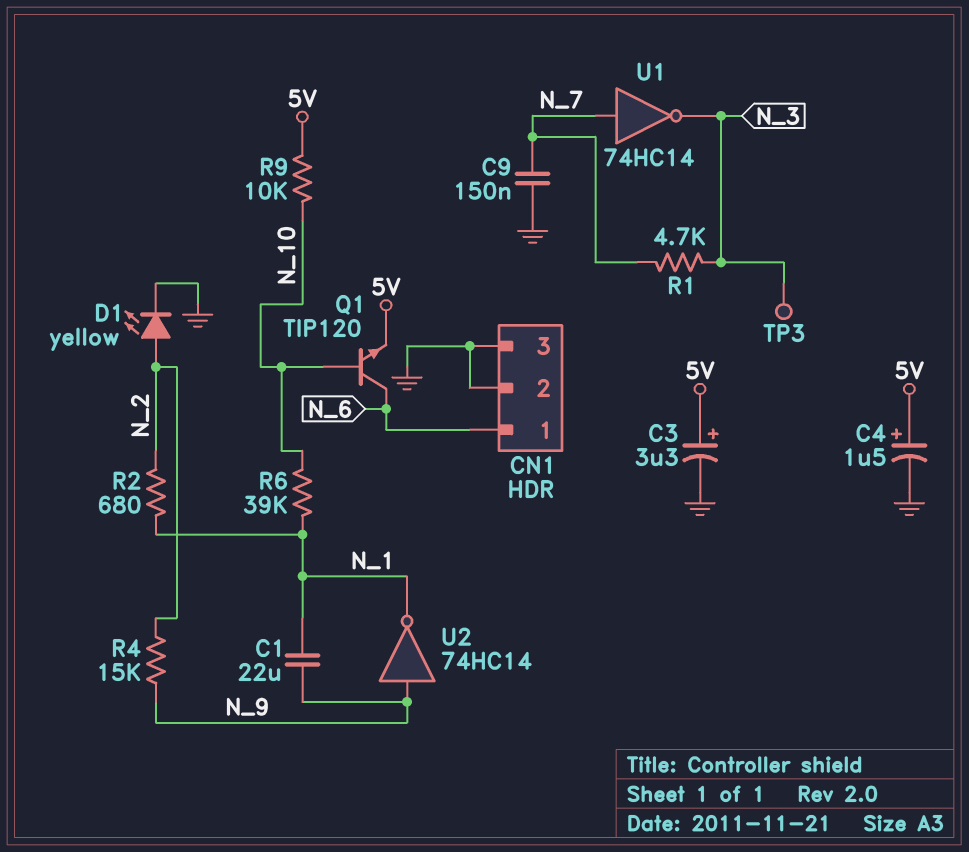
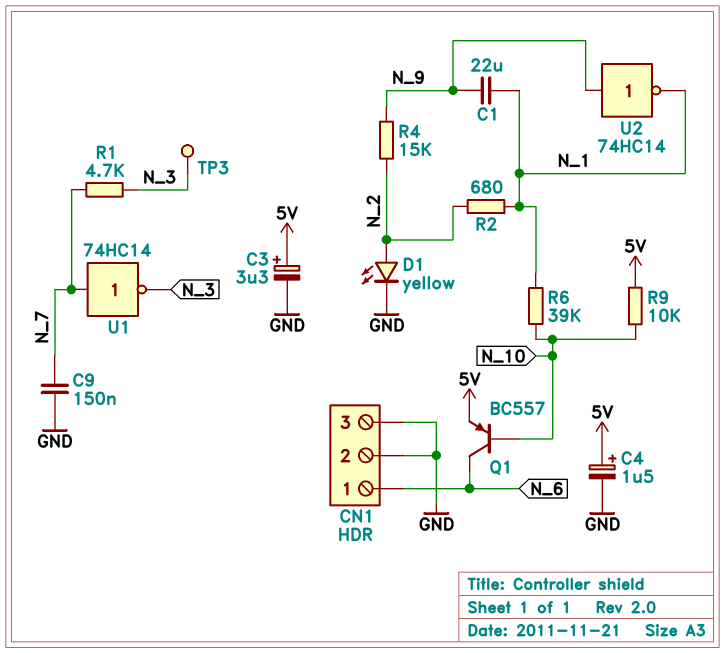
Q1: NPN TIP120 (B N_10, C N_6, E 5V) -> PNP BC557 (B N_10, C N_6, E 5V)

